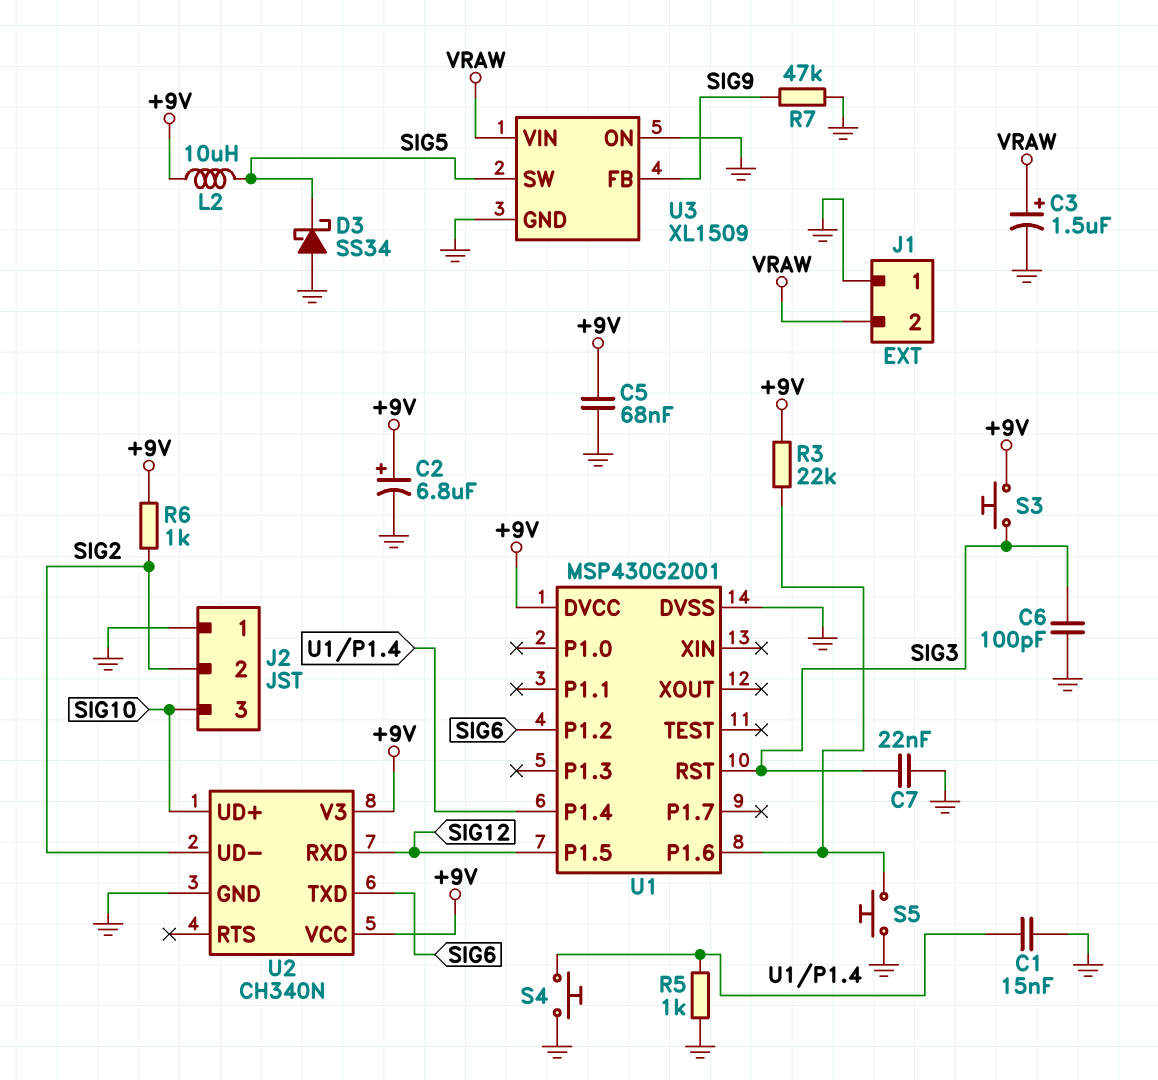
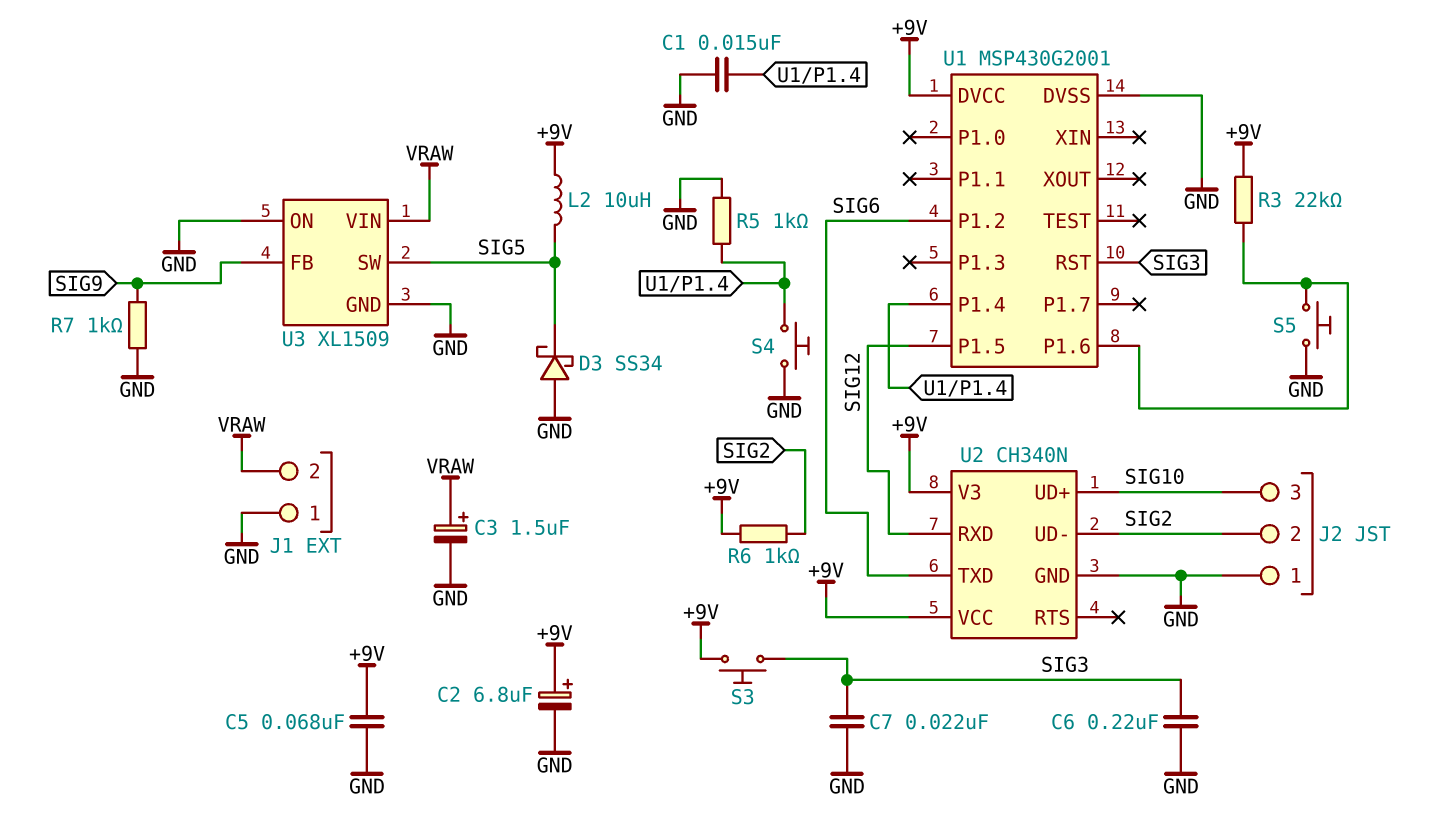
C6: 100pF (GND, SIG3) -> 220nF (GND, SIG3)
R7: 47k (GND, SIG9) -> 1k (GND, SIG9)

